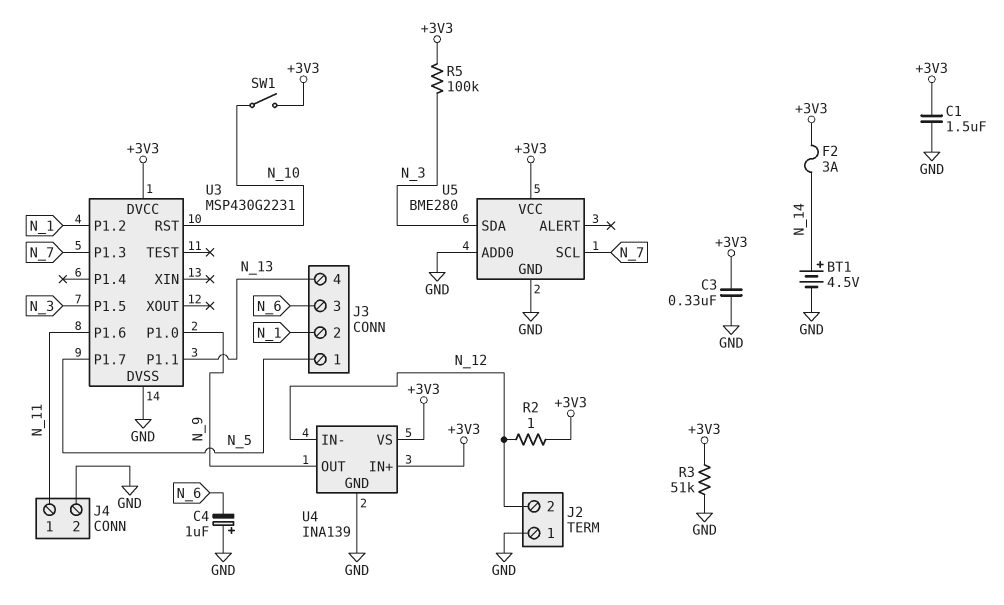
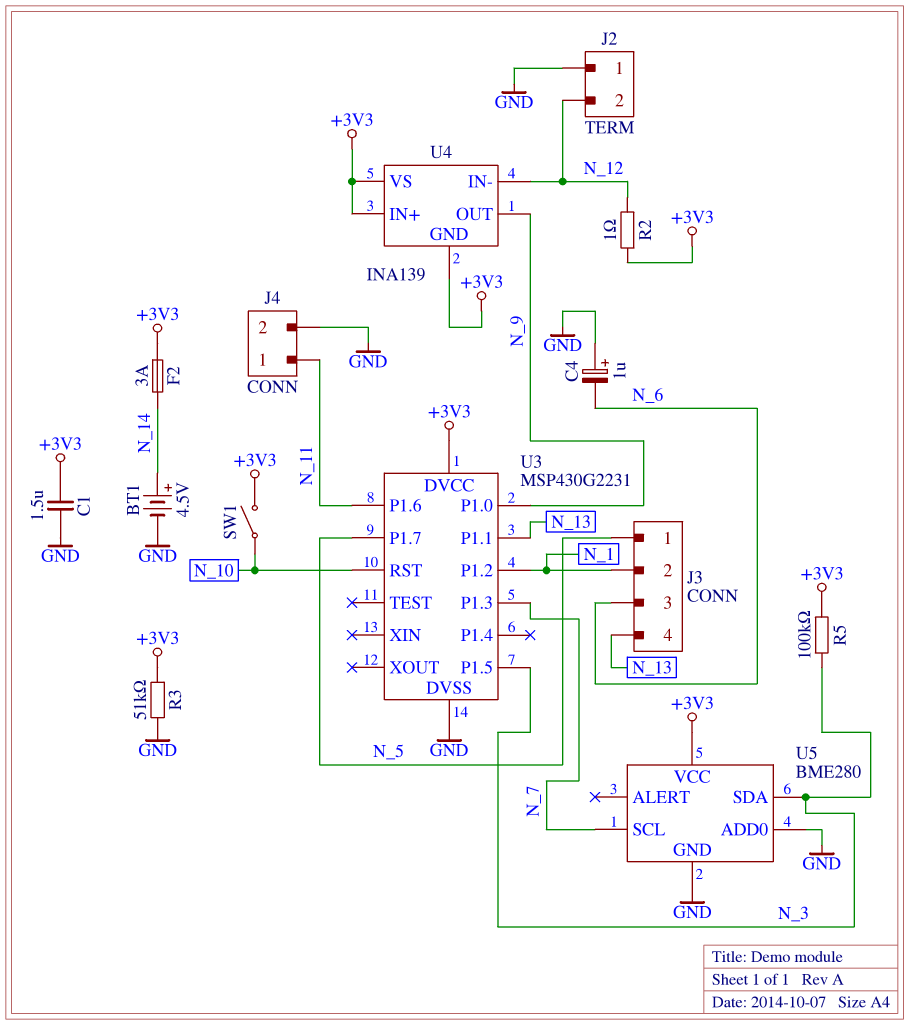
C3: 330nF (+3V3, GND) -> none
U4 pin GND: GND -> +3V3

